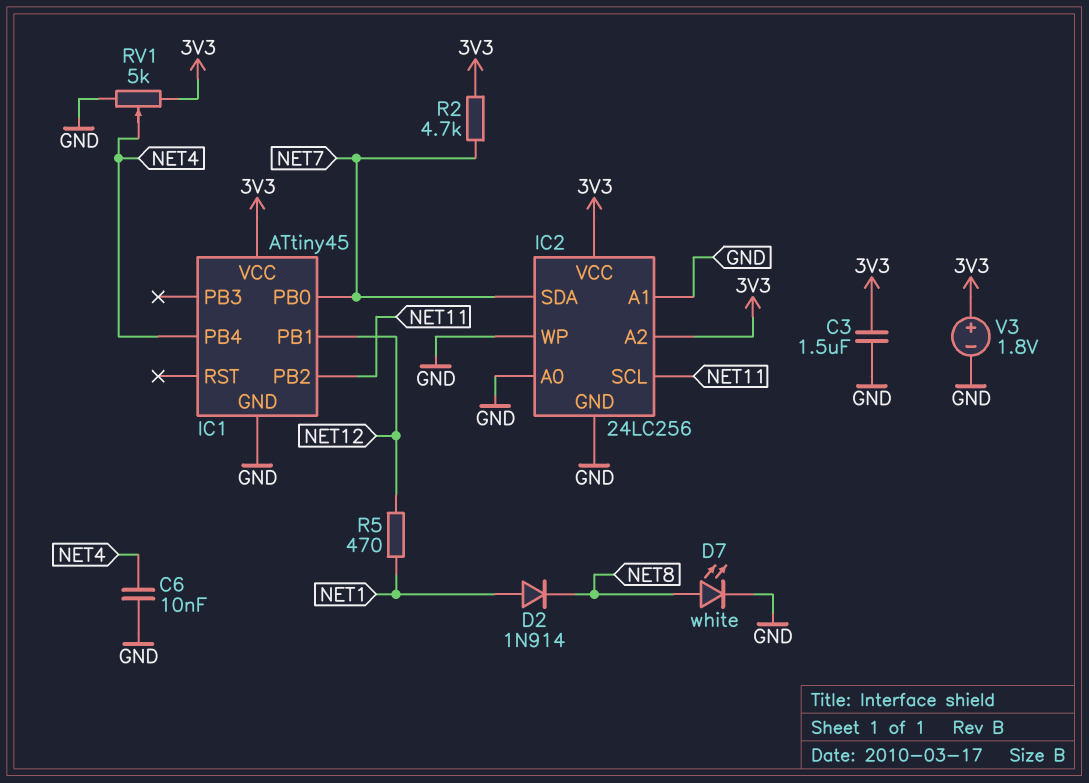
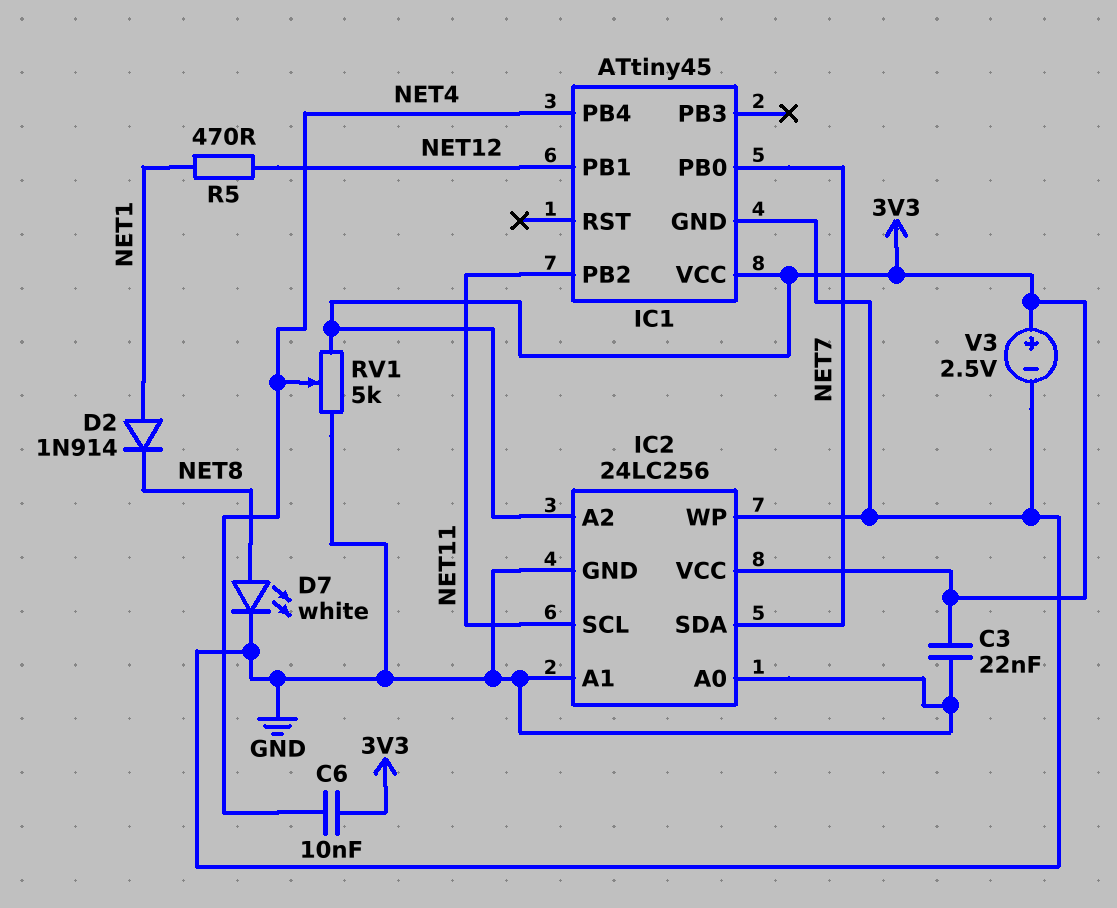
C3: 1.5uF (3V3, GND) -> 22nF (3V3, GND)
C6: 10nF (GND, NET4) -> 10nF (3V3, NET4)
R2: 4.7k (3V3, NET7) -> none
V3: 1.8V (plus 3V3, minus GND) -> 2.5V (plus 3V3, minus GND)

